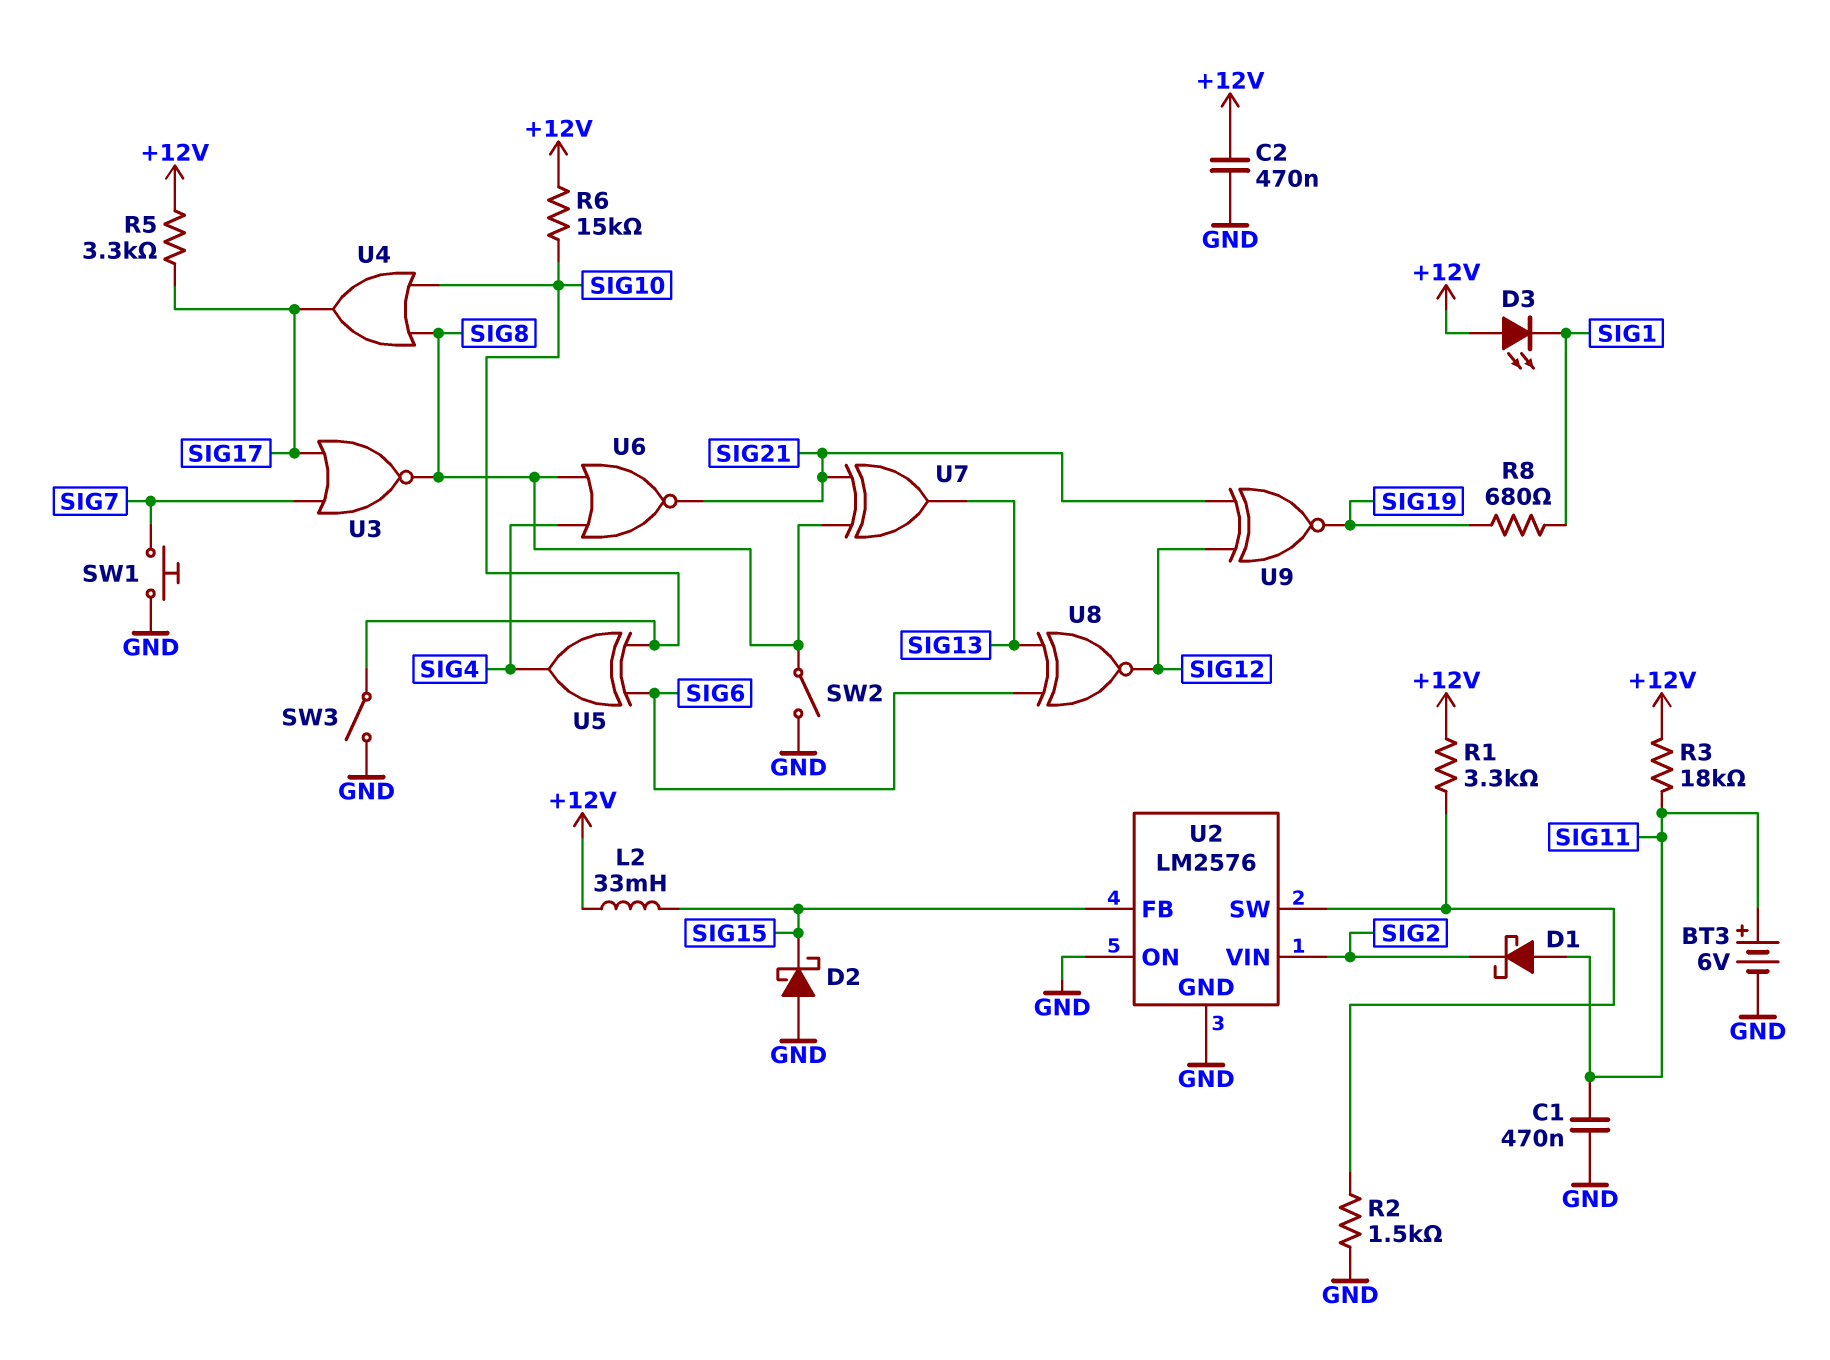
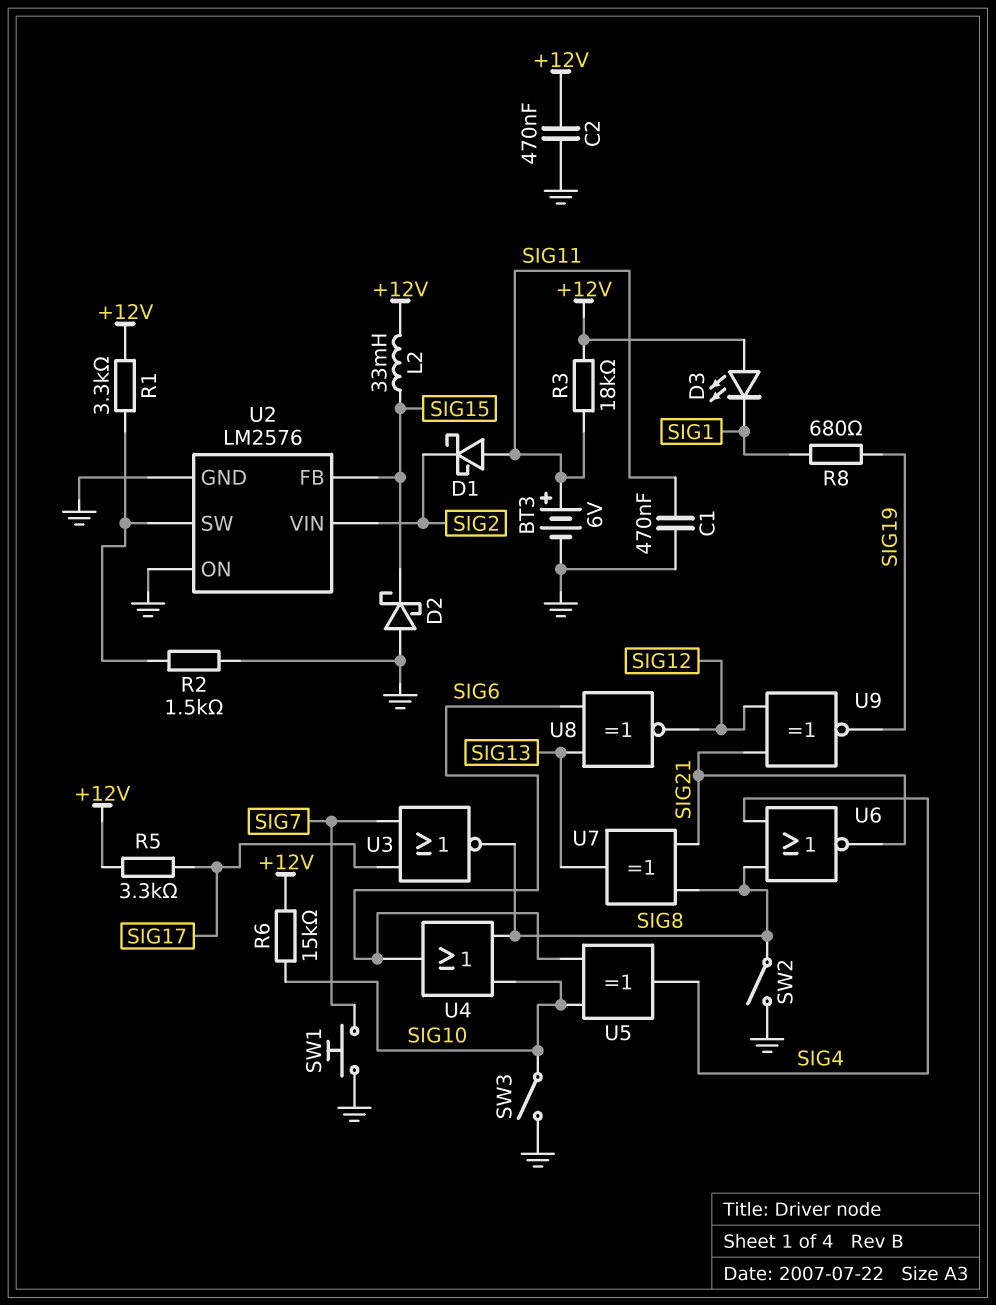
U4: OR (in SIG8, in SIG10, out SIG17) -> OR (in SIG8, in SIG10, out SIG6)

